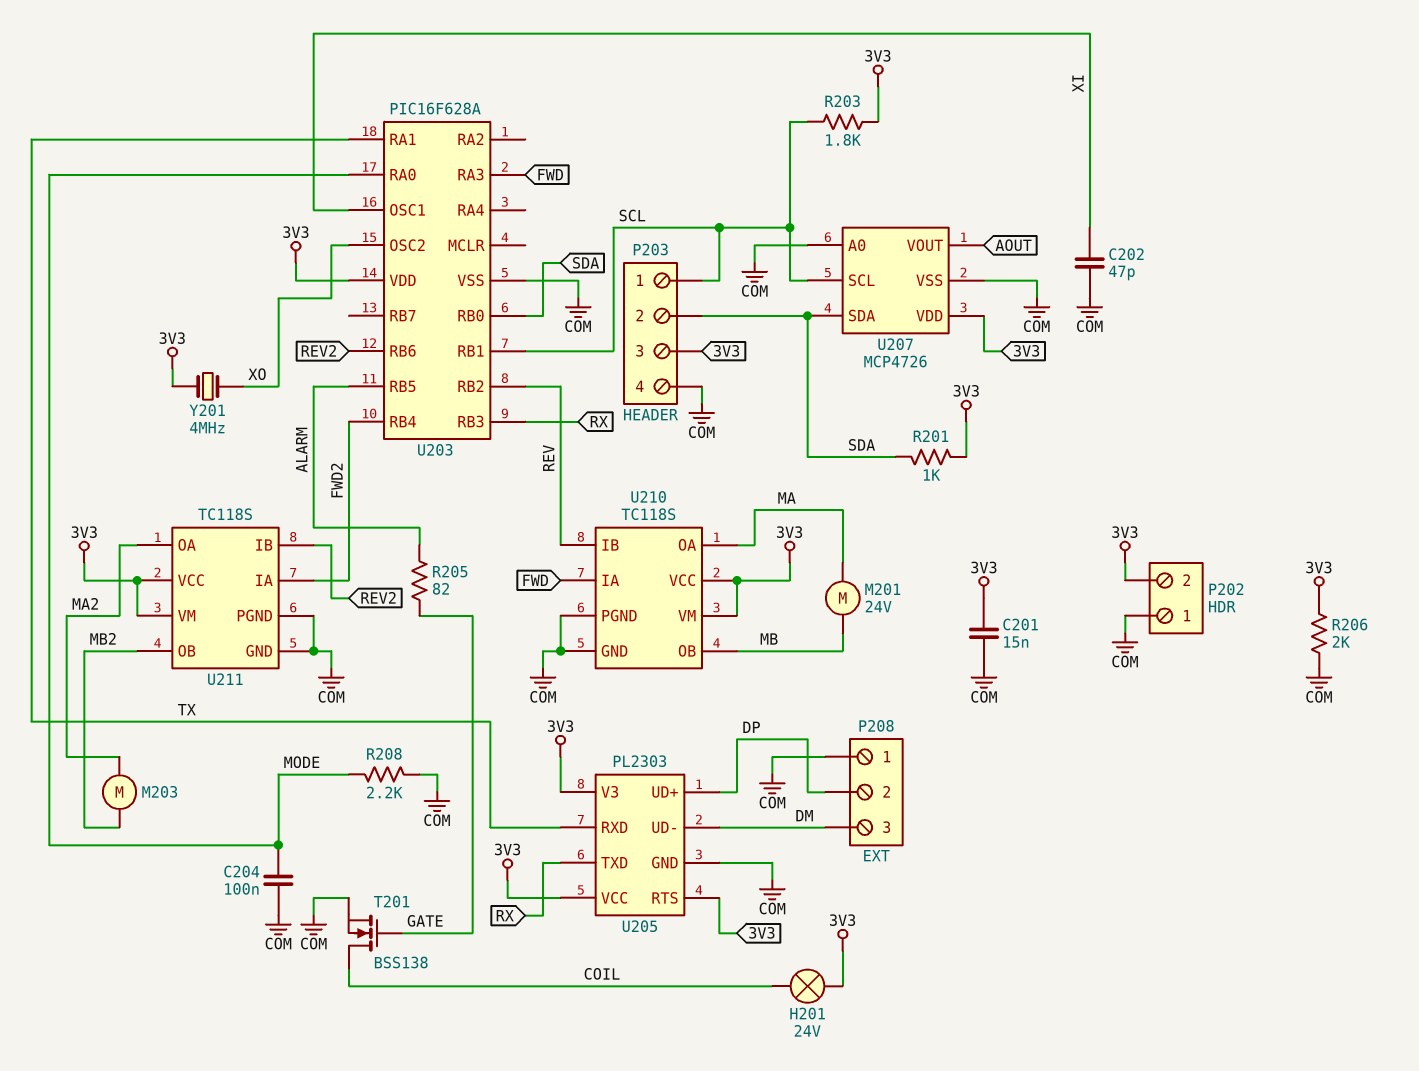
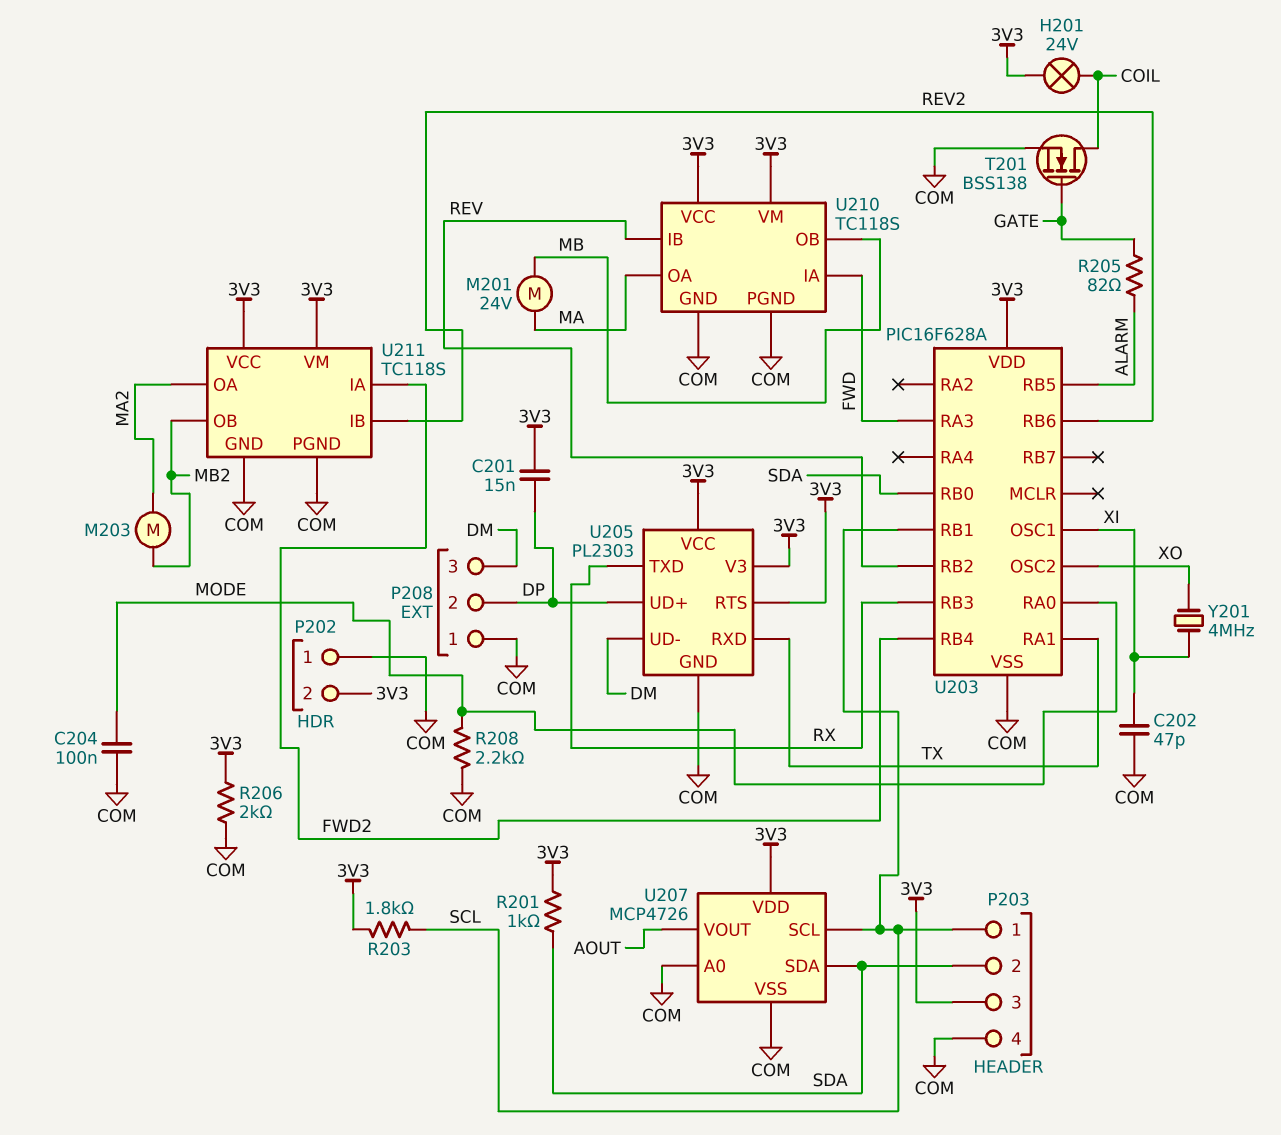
C201: 15nF (3V3, COM) -> 15nF (3V3, DP)
Y201: 4MHz (3V3, XO) -> 4MHz (XI, XO)

